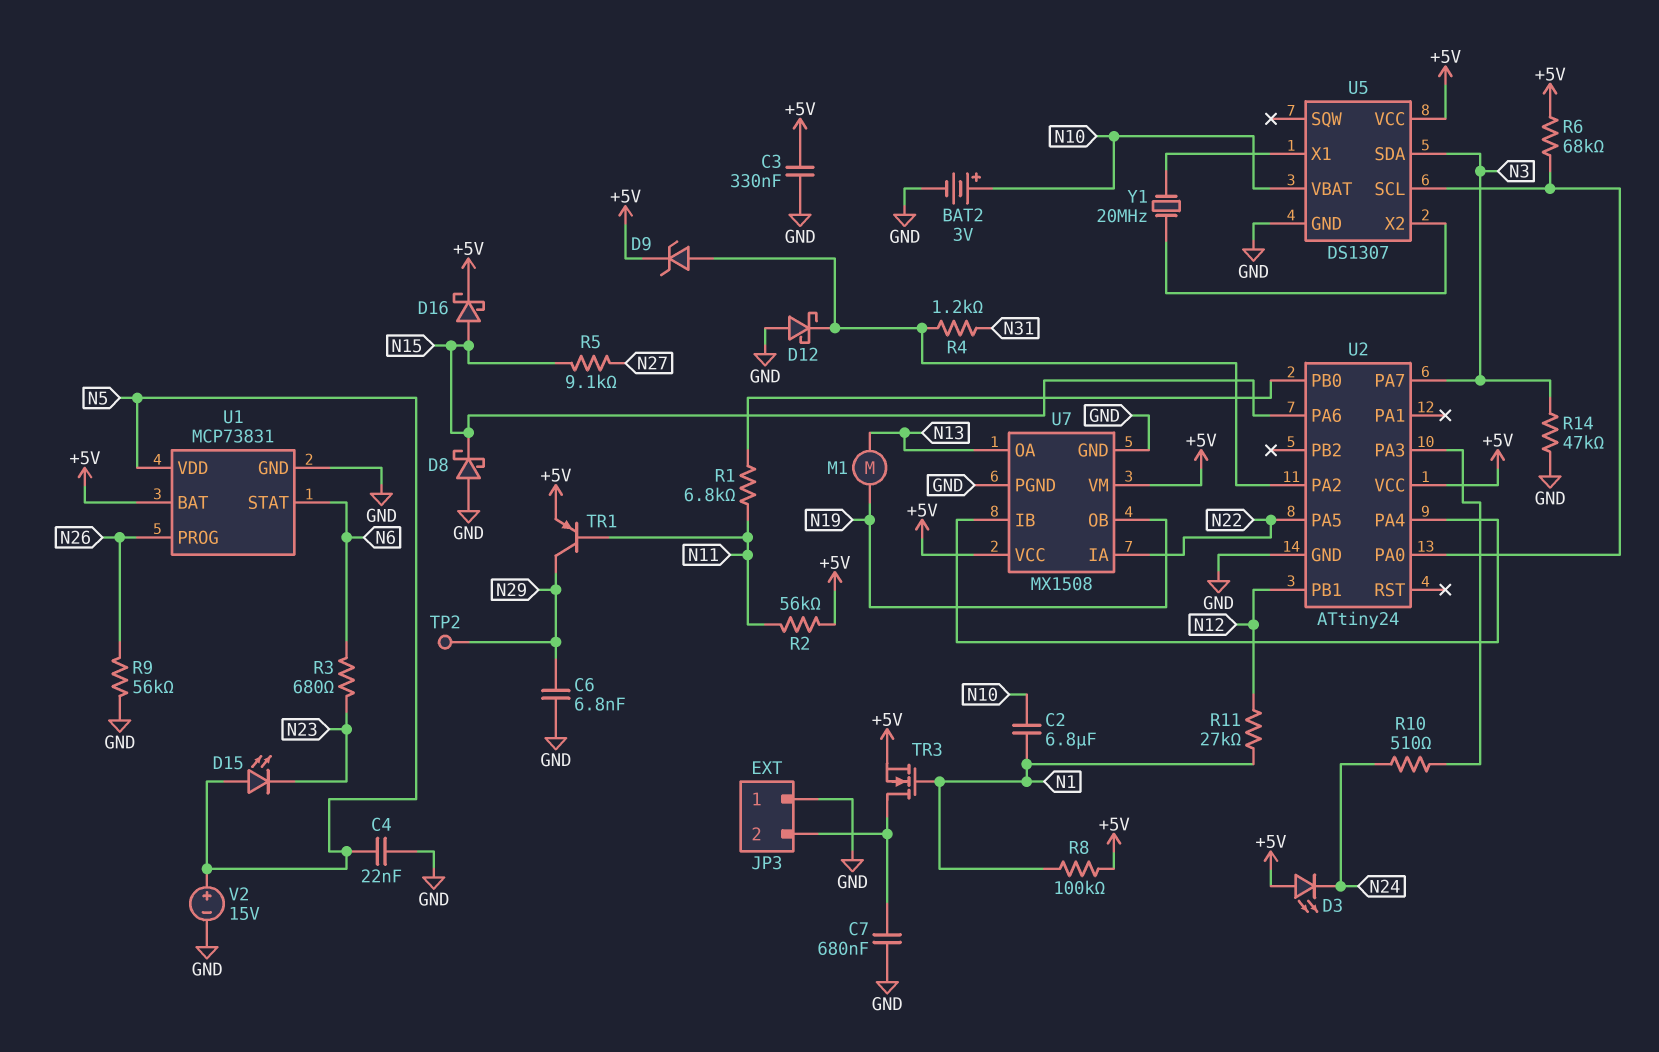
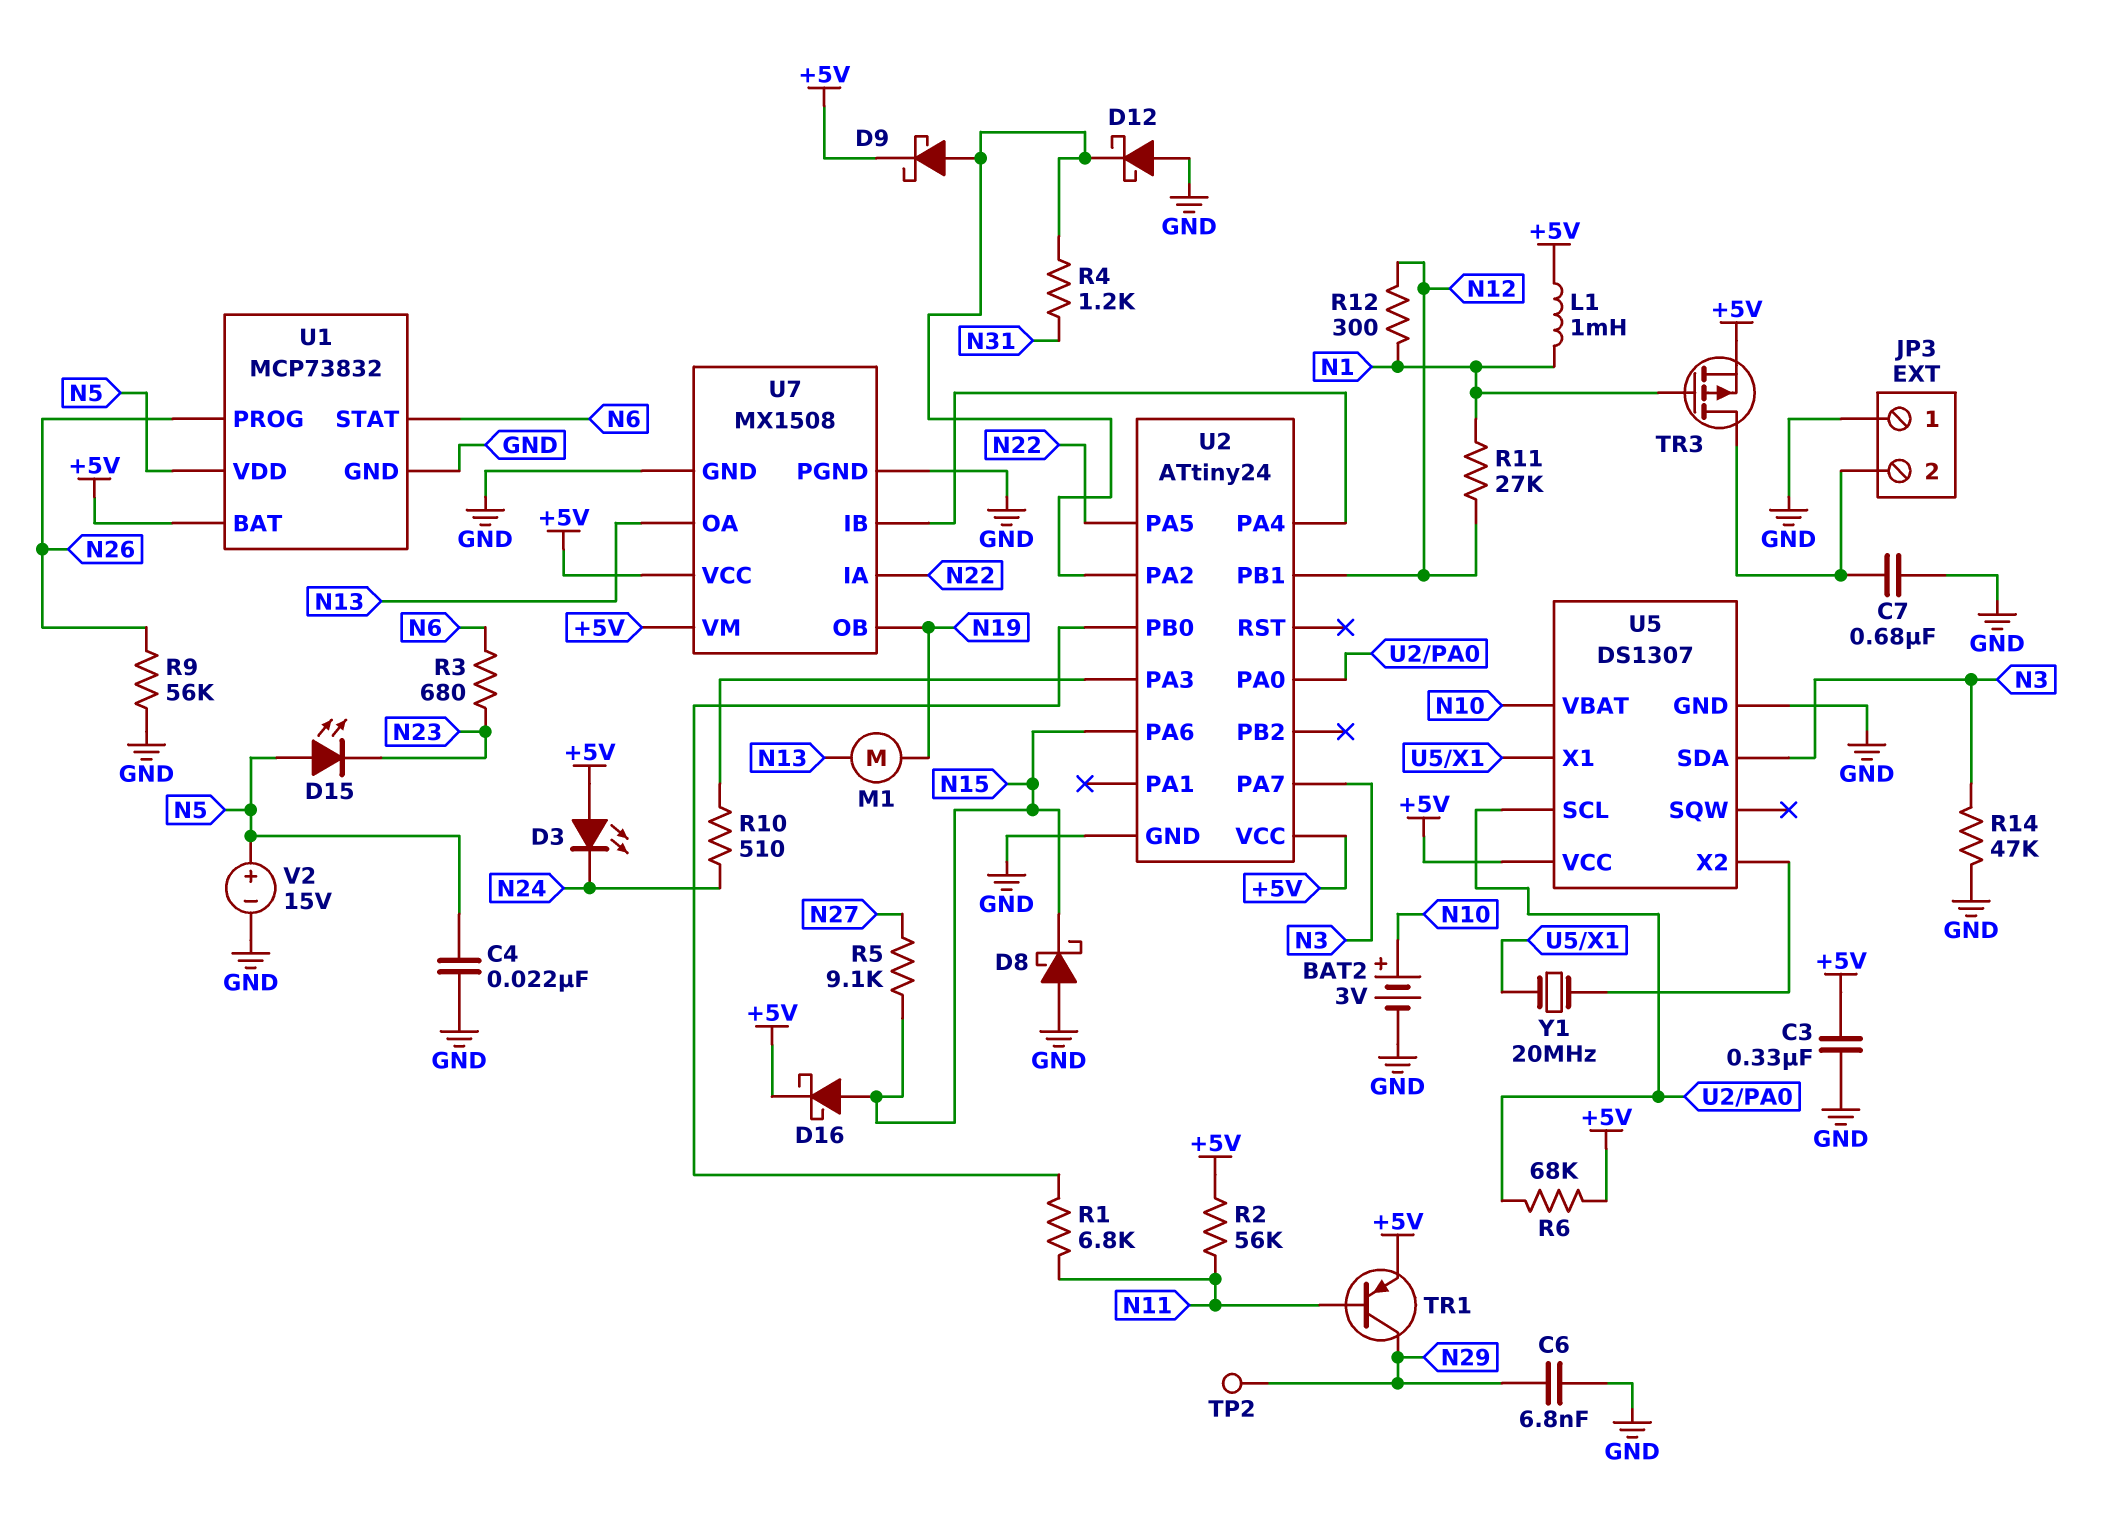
C2: 6.8uF (N1, N10) -> none
D9: zener (A U2/PA2, K +5V) -> schottky (A U2/PA2, K +5V)
L1: none -> 1mH (+5V, N1)
R8: 100k (+5V, N1) -> none
R12: none -> 300 (N1, N12)
TR3: NMOS (G N1, D JP3/2, S +5V) -> PMOS (G N1, D JP3/2, S +5V)
U1: MCP73831 -> MCP73832

